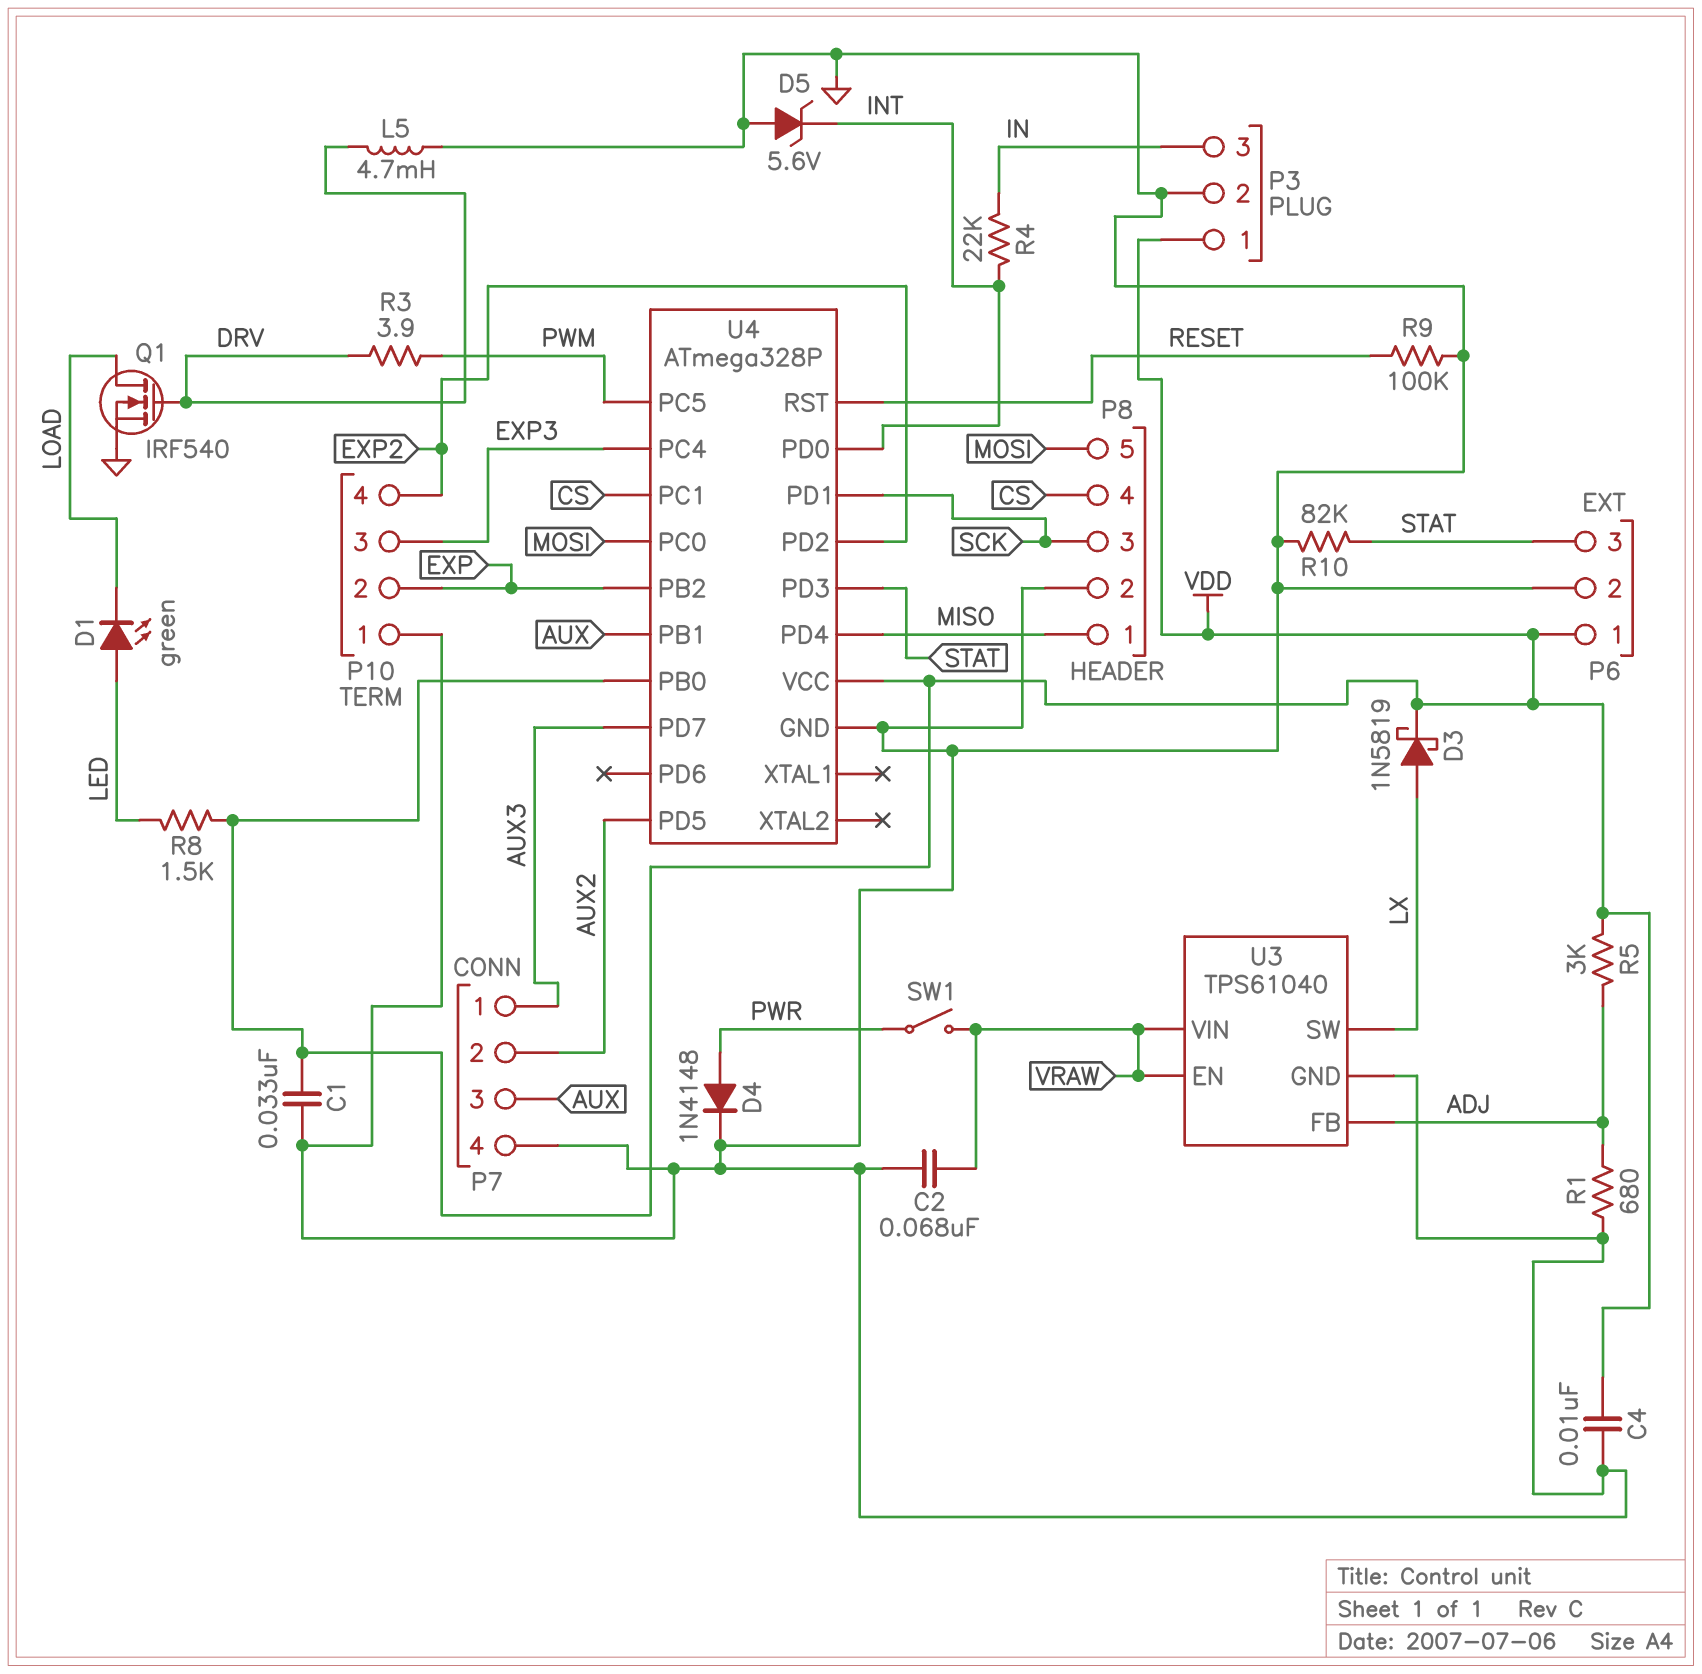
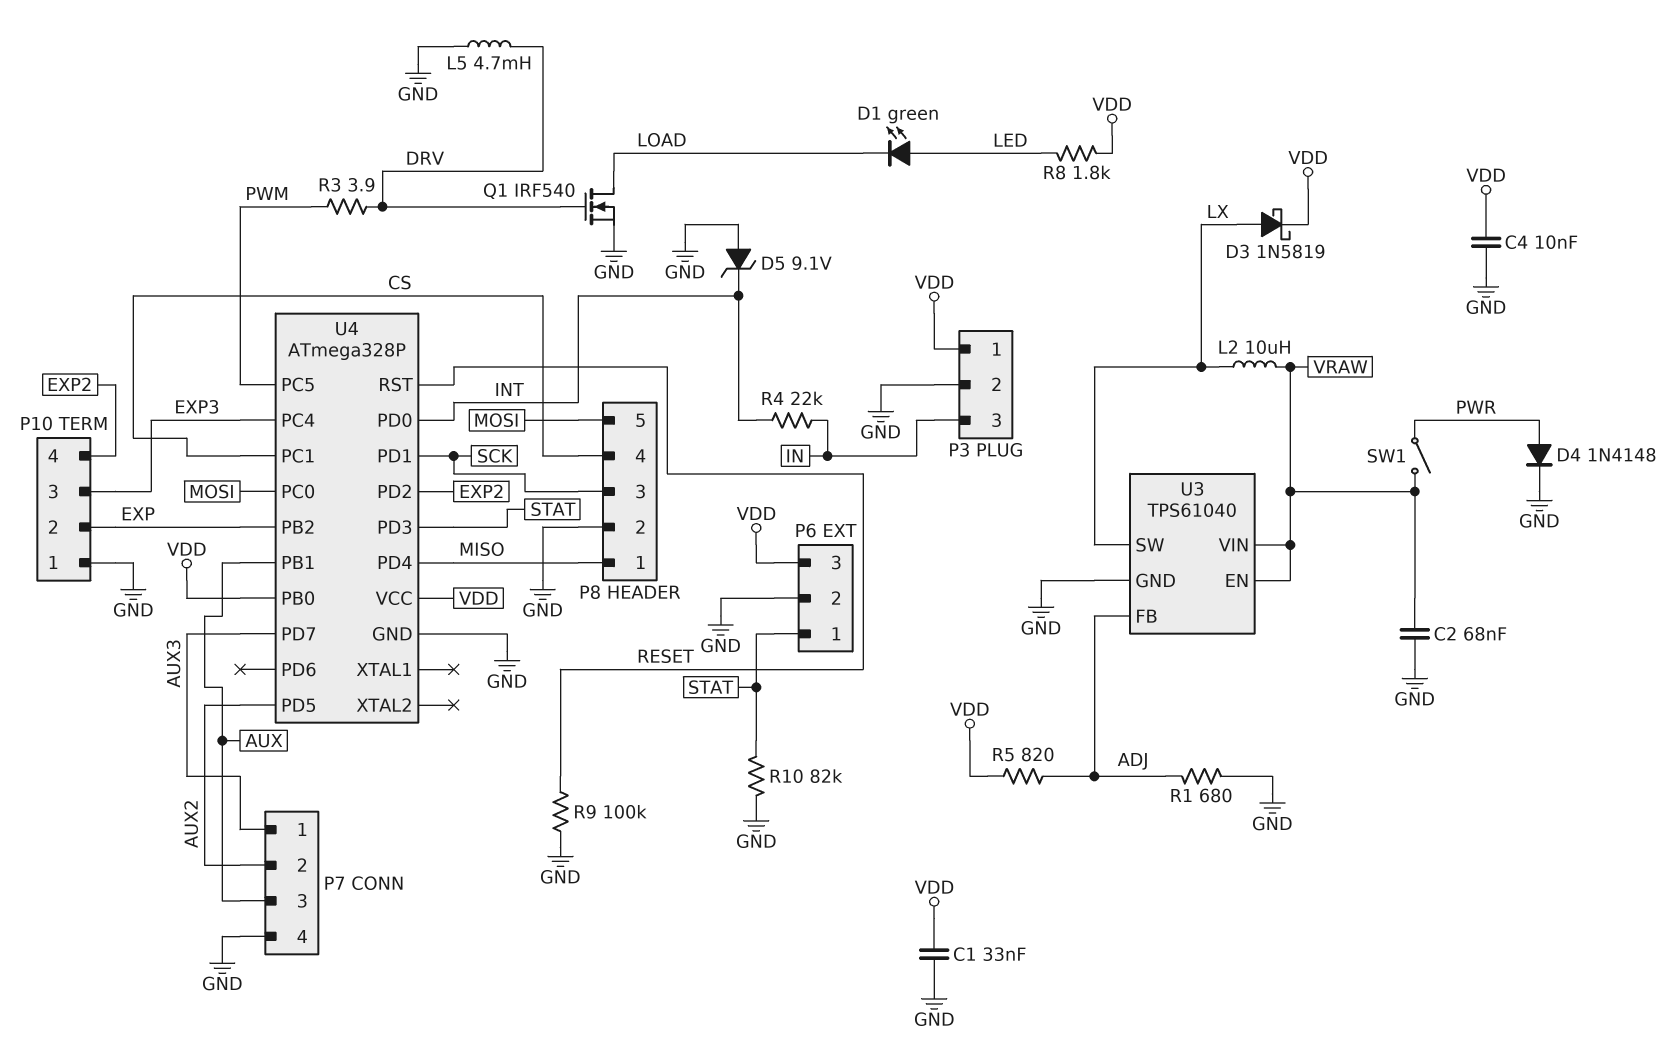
D5: zener 5.6V (A GND, K INT) -> zener 9.1V (A GND, K INT)
L2: none -> 10uH (LX, VRAW)
P6 pin 1: VDD -> STAT
P6 pin 3: STAT -> VDD
R5: 3k (ADJ, VDD) -> 820 (ADJ, VDD)
R8: 1.5k (LED, VDD) -> 1.8k (LED, VDD)

